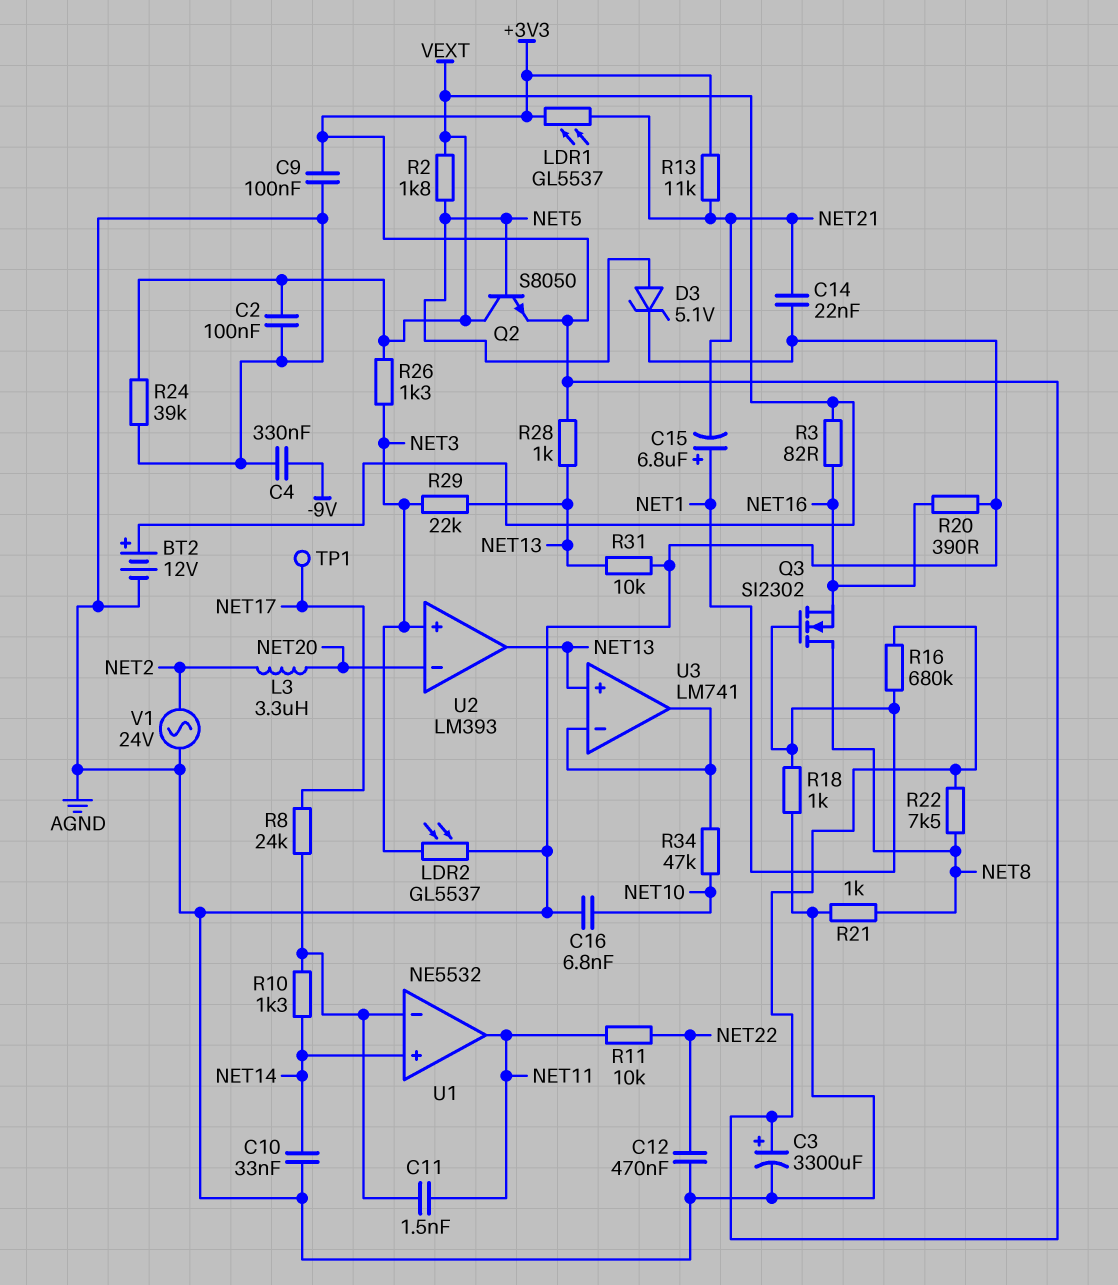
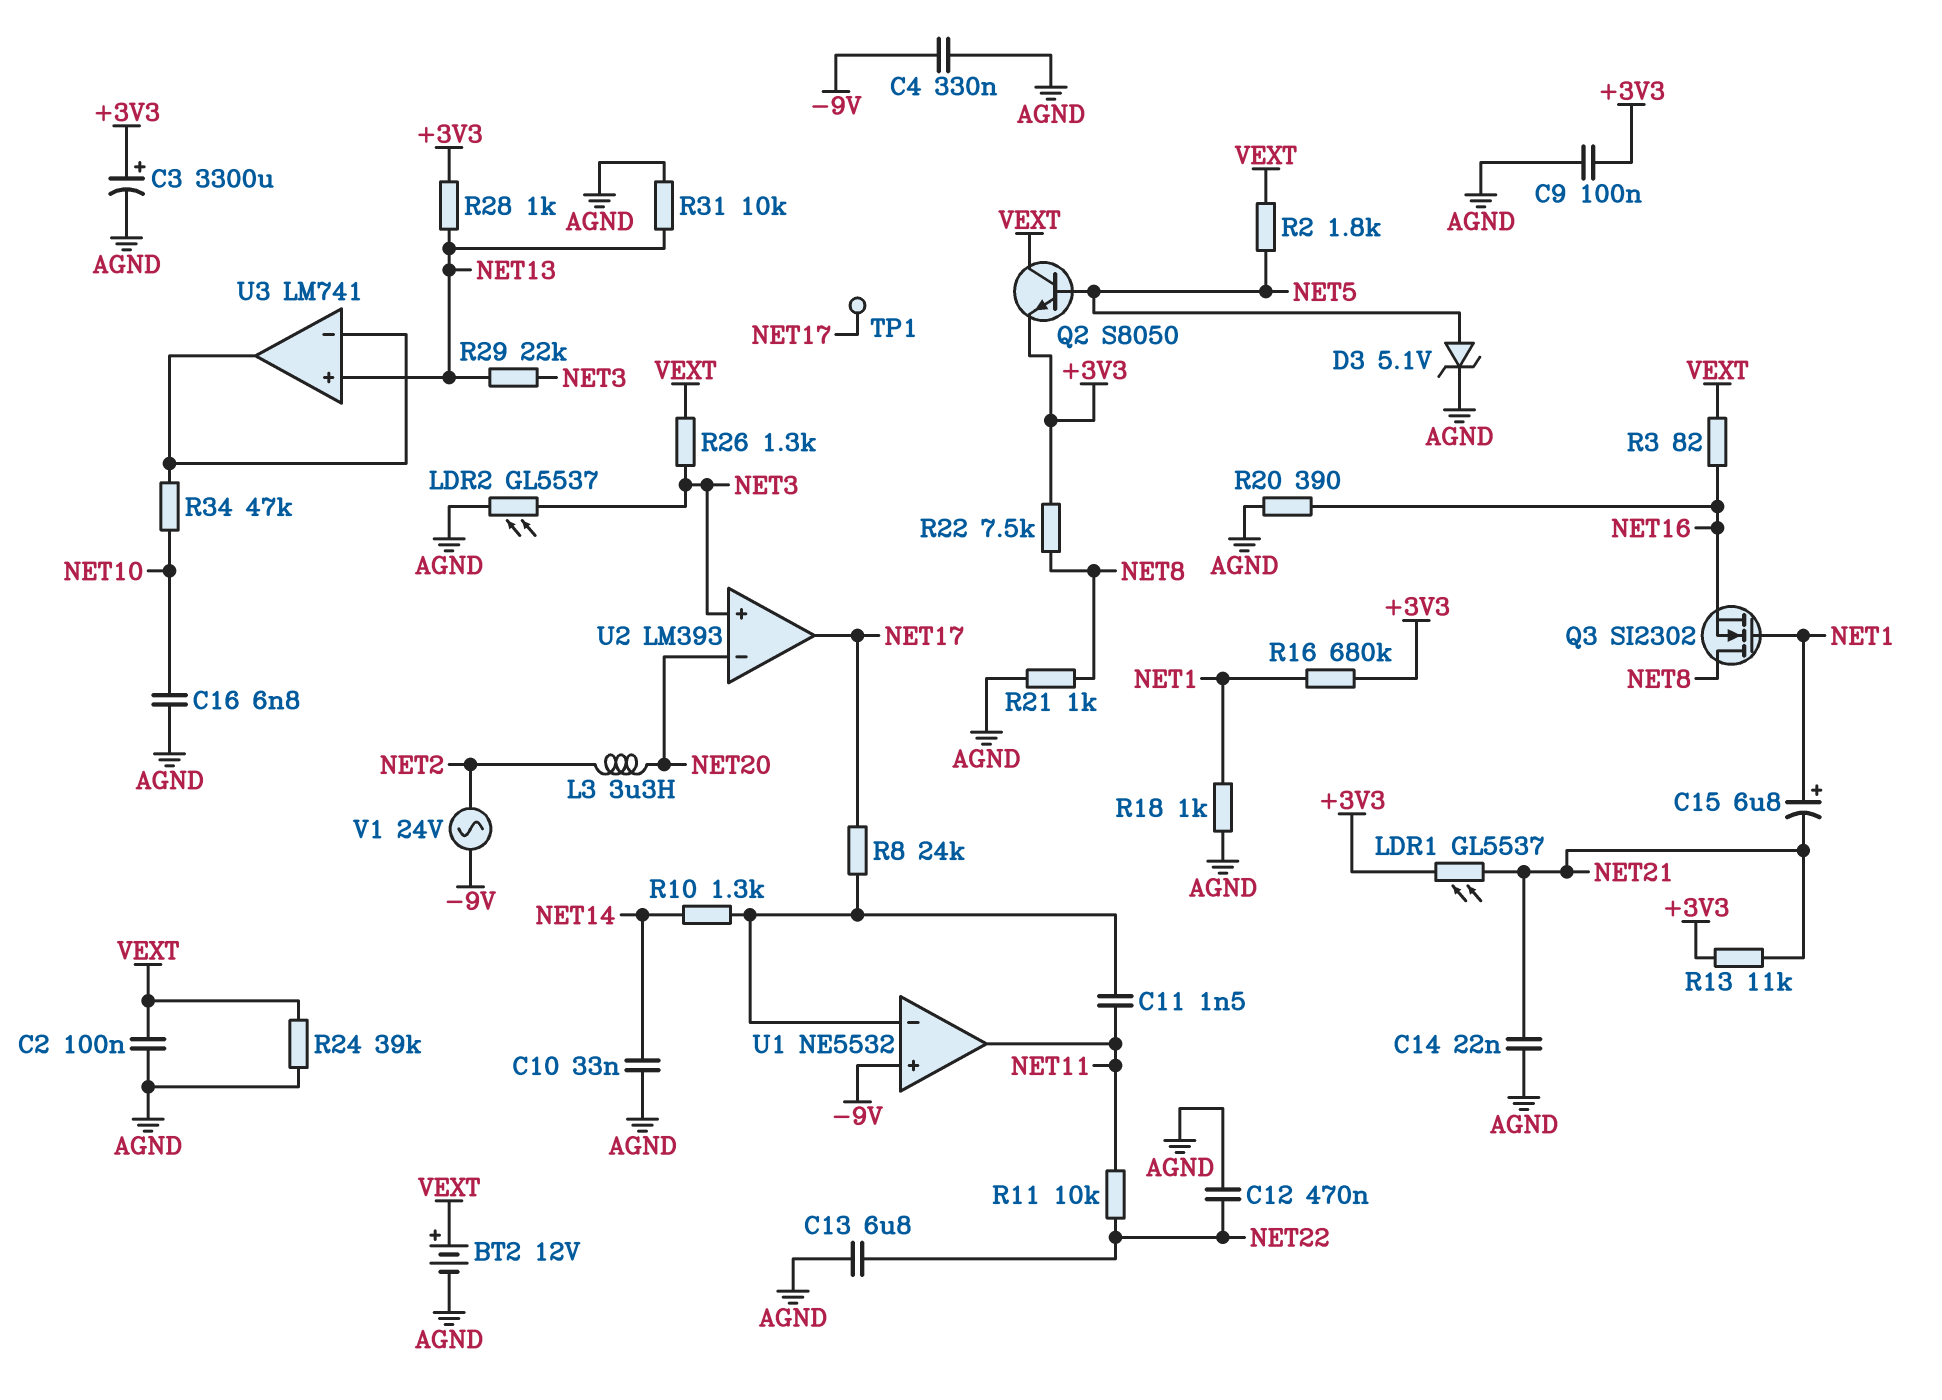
C13: none -> 6.8uF (AGND, NET22)
U1 pin in+: NET14 -> -9V
U2 pin out: NET13 -> NET17
V1: AC 24V (AGND, NET2) -> AC 24V (-9V, NET2)

